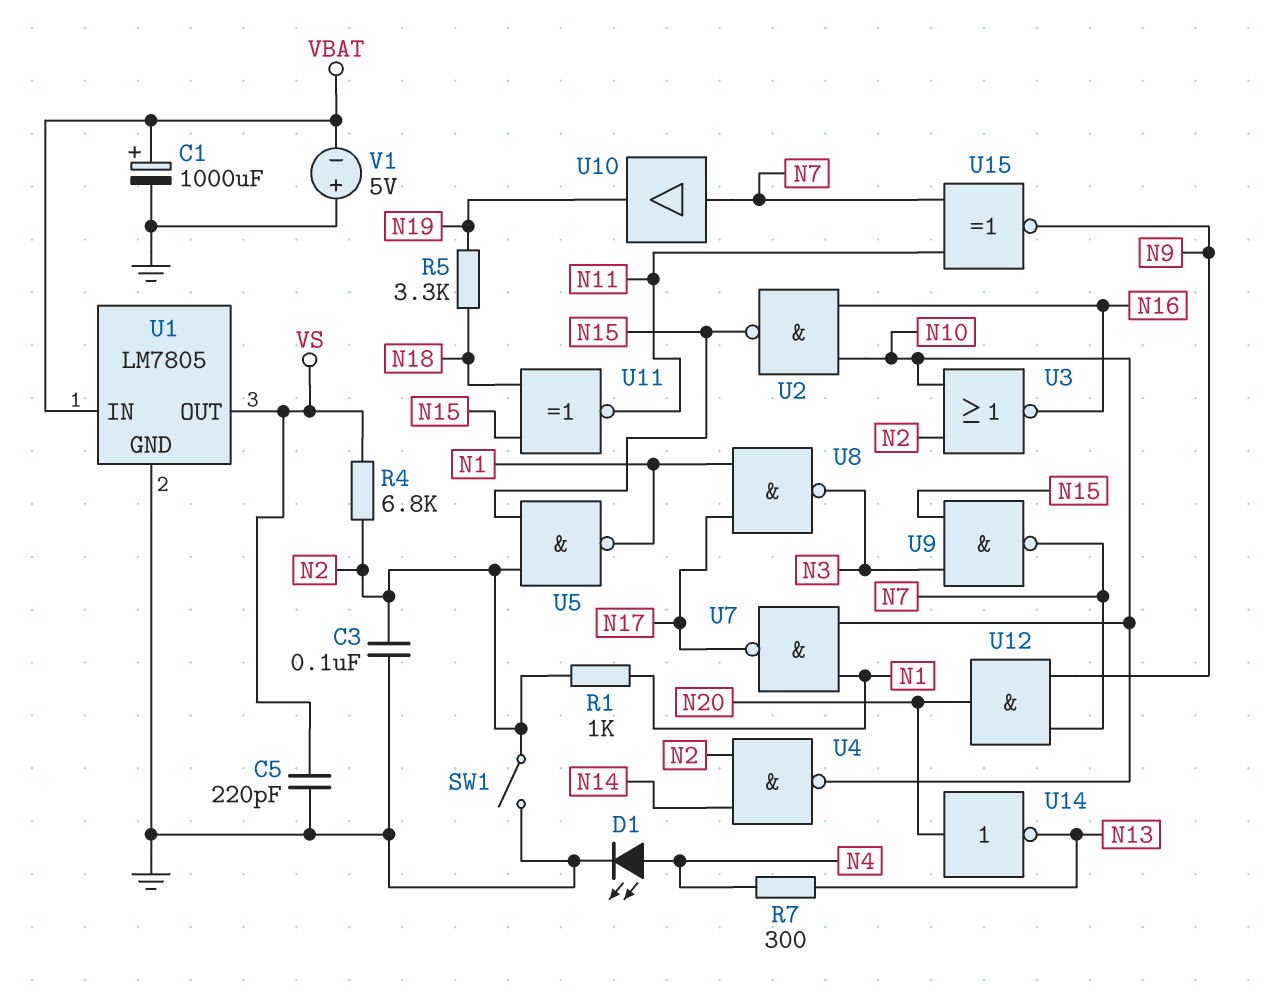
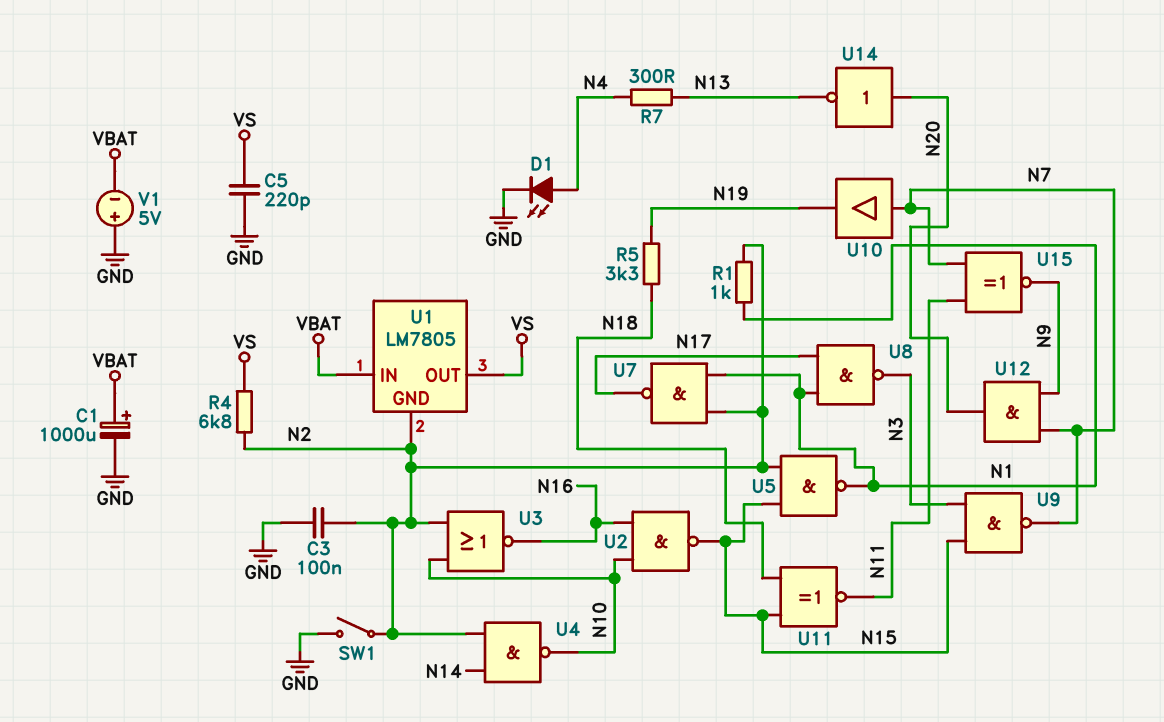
U1 pin GND: GND -> N2
U7: NAND (in N1, in N10, out N17) -> NAND (in N1, in N2, out N17)

